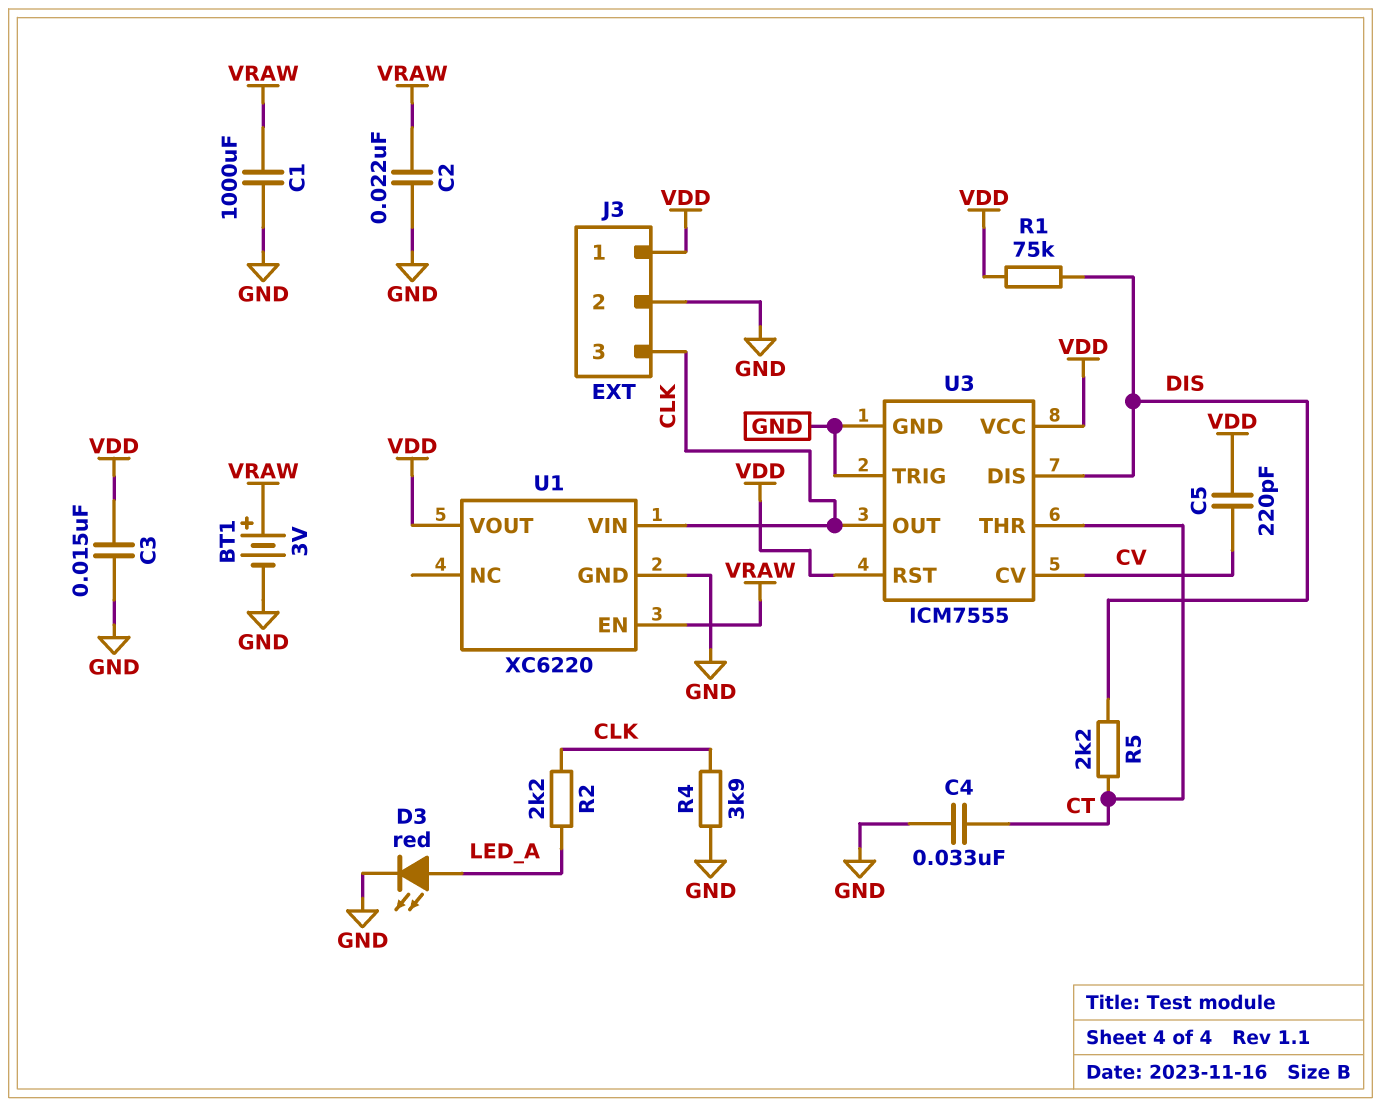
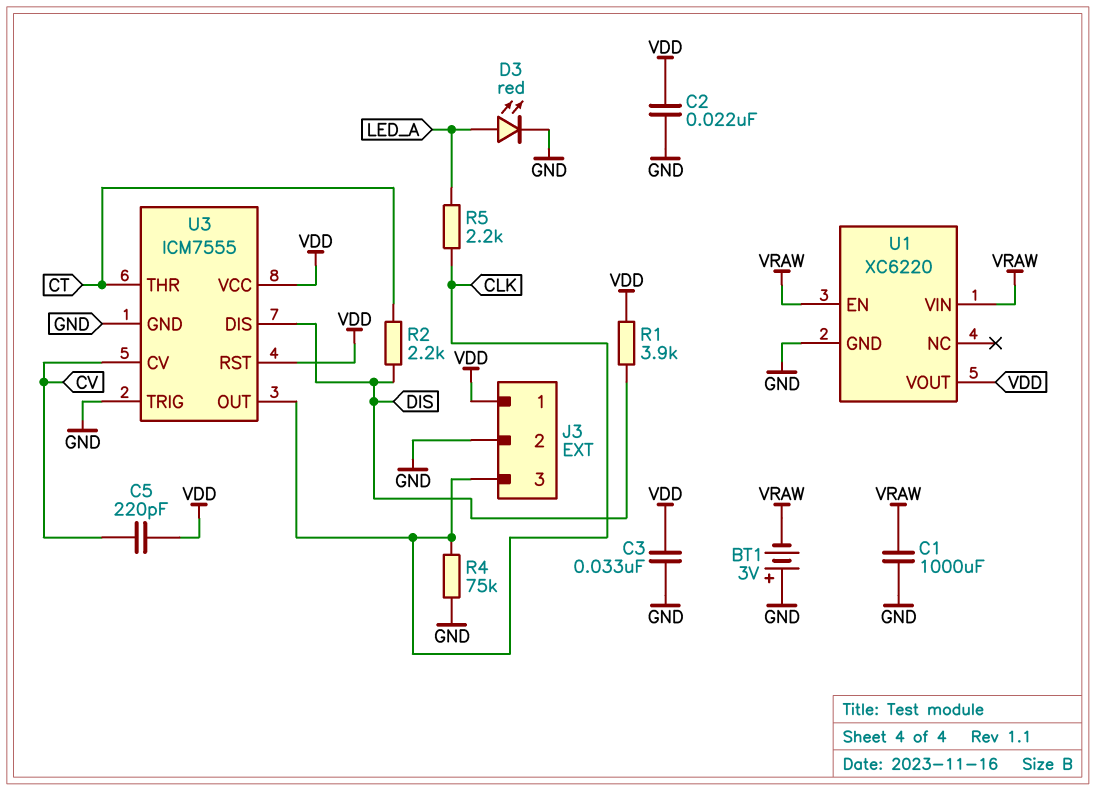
BT1: 3V (plus VRAW, minus GND) -> 3V (plus GND, minus VRAW)
C2: 22nF (GND, VRAW) -> 22nF (GND, VDD)
C3: 15nF (GND, VDD) -> 33nF (GND, VDD)
C4: 33nF (CT, GND) -> none
R1: 75k (DIS, VDD) -> 3.9k (DIS, VDD)
R2: 2.2k (CLK, LED_A) -> 2.2k (CT, DIS)
R4: 3.9k (CLK, GND) -> 75k (CLK, GND)
R5: 2.2k (CT, DIS) -> 2.2k (CLK, LED_A)
U1 pin VIN: CLK -> VRAW

